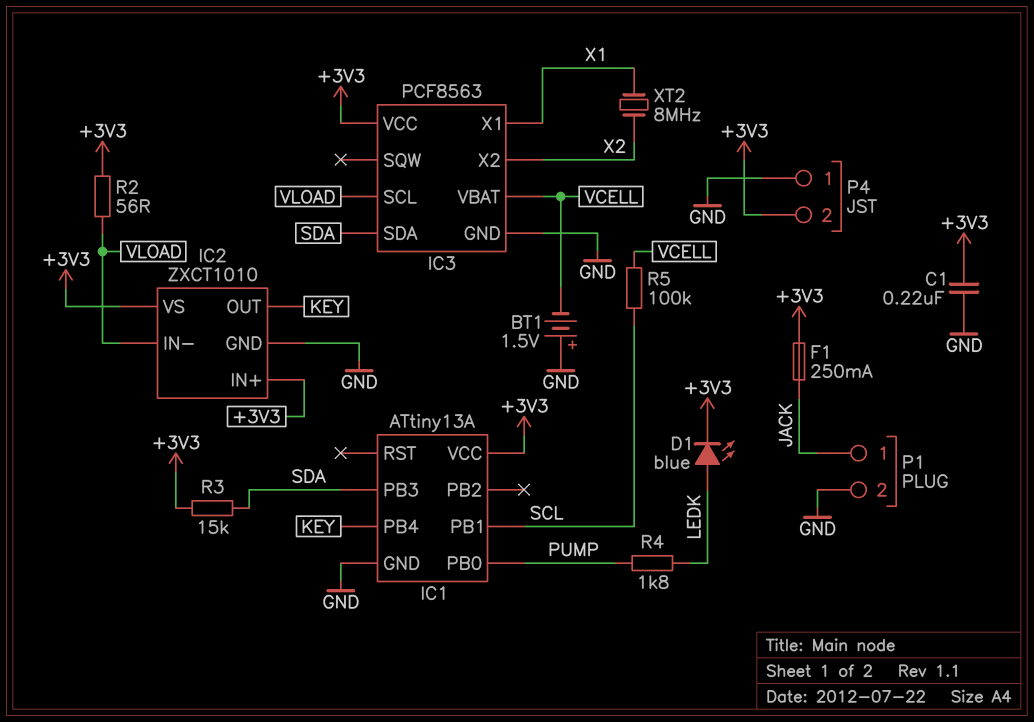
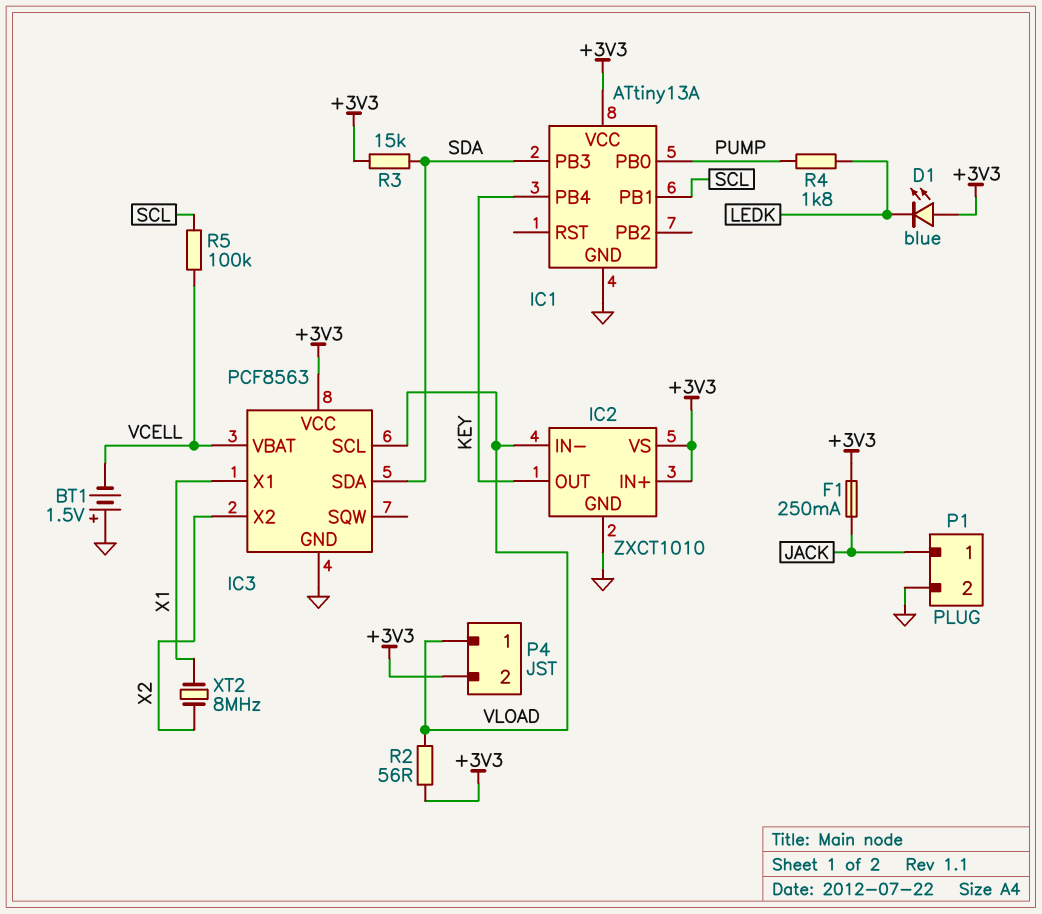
C1: 220nF (+3V3, GND) -> none
D1: LED blue (A LEDK, K +3V3) -> LED blue (A +3V3, K LEDK)
P4 pin 1: GND -> VLOAD

